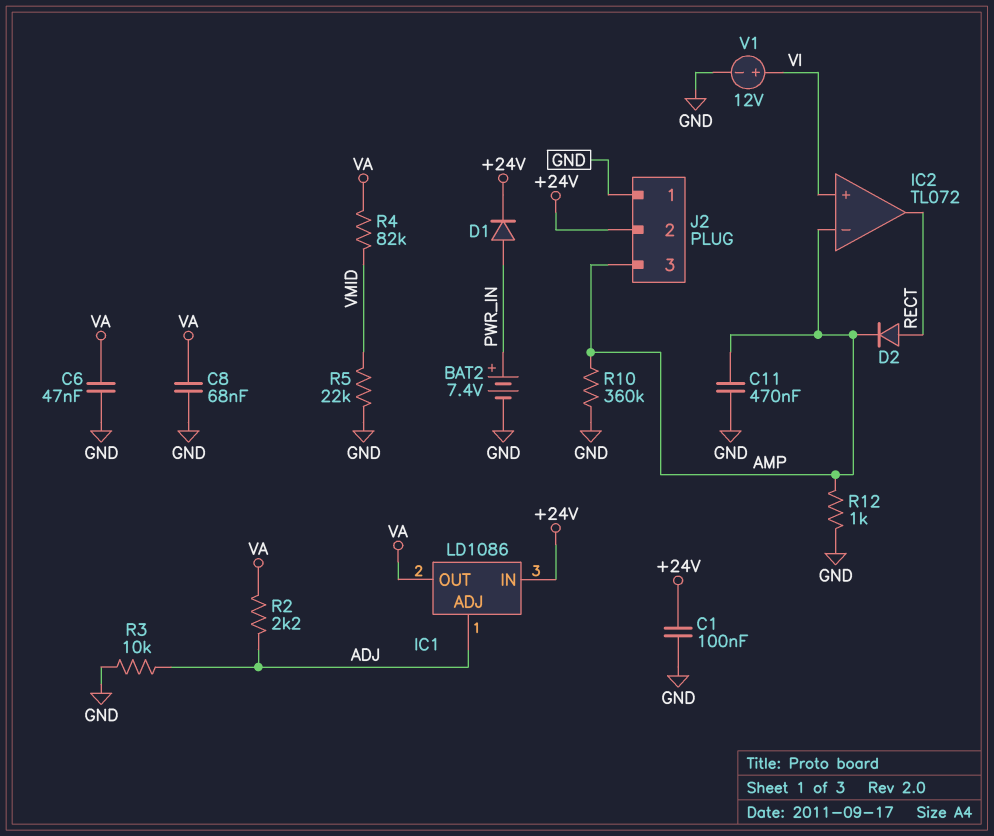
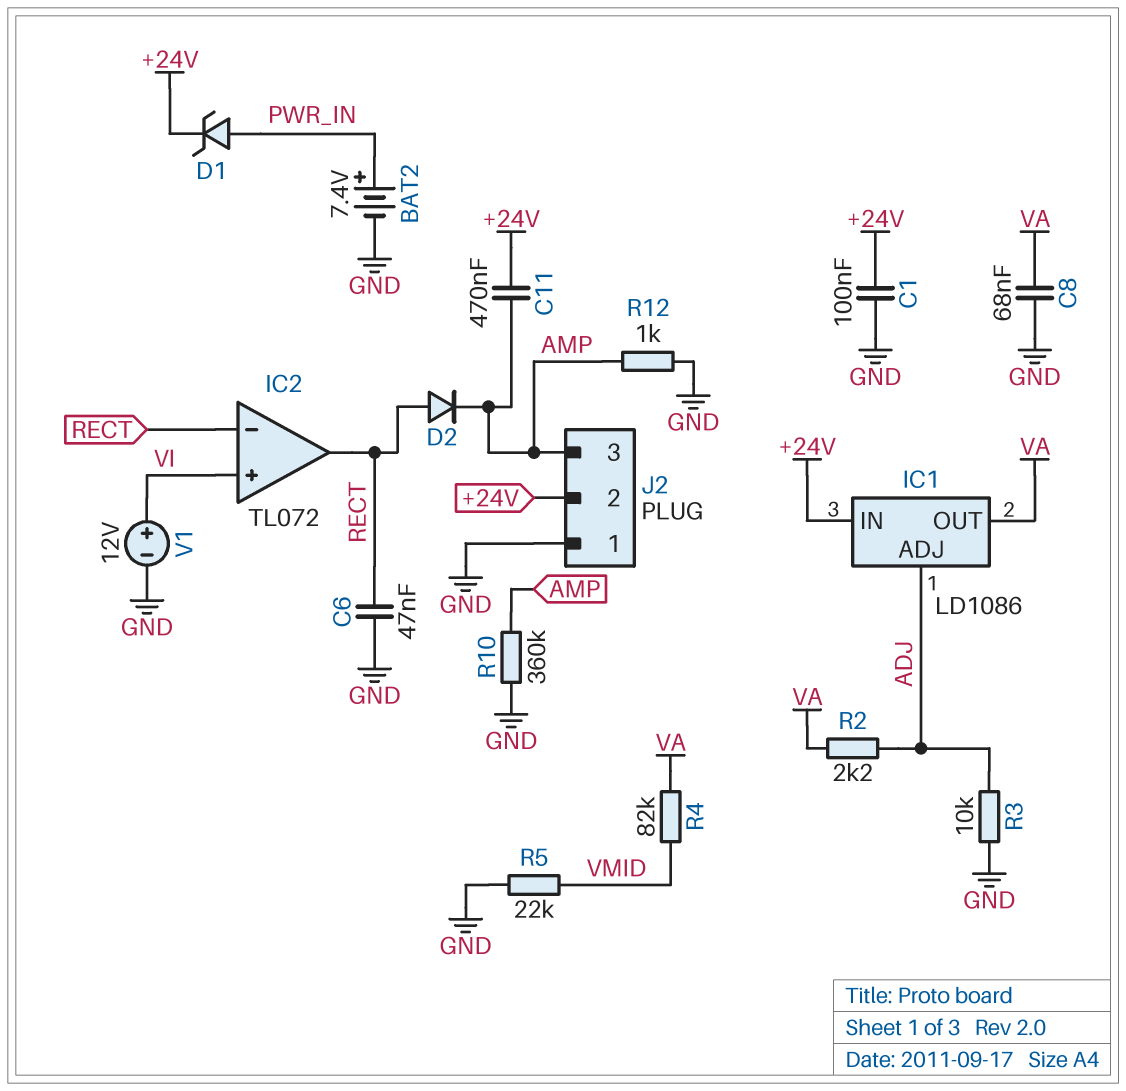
C6: 47nF (GND, VA) -> 47nF (GND, RECT)
C11: 470nF (AMP, GND) -> 470nF (+24V, AMP)
D1: diode (A PWR_IN, K +24V) -> zener (A PWR_IN, K +24V)
IC2 pin in-: AMP -> RECT

